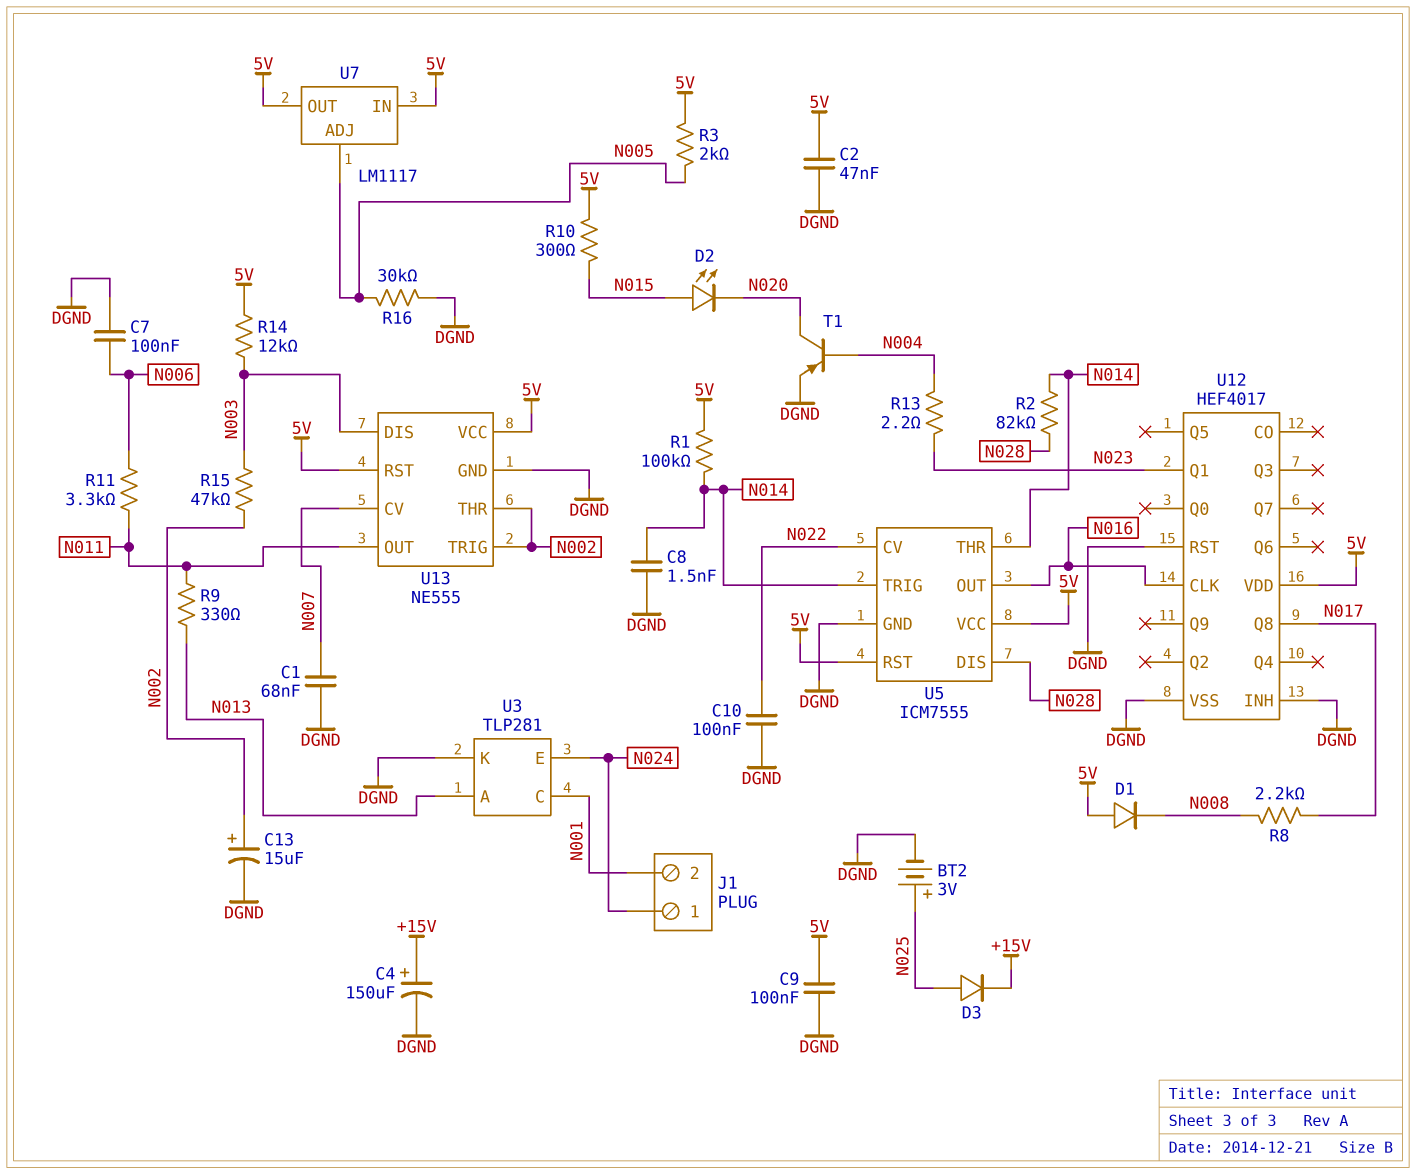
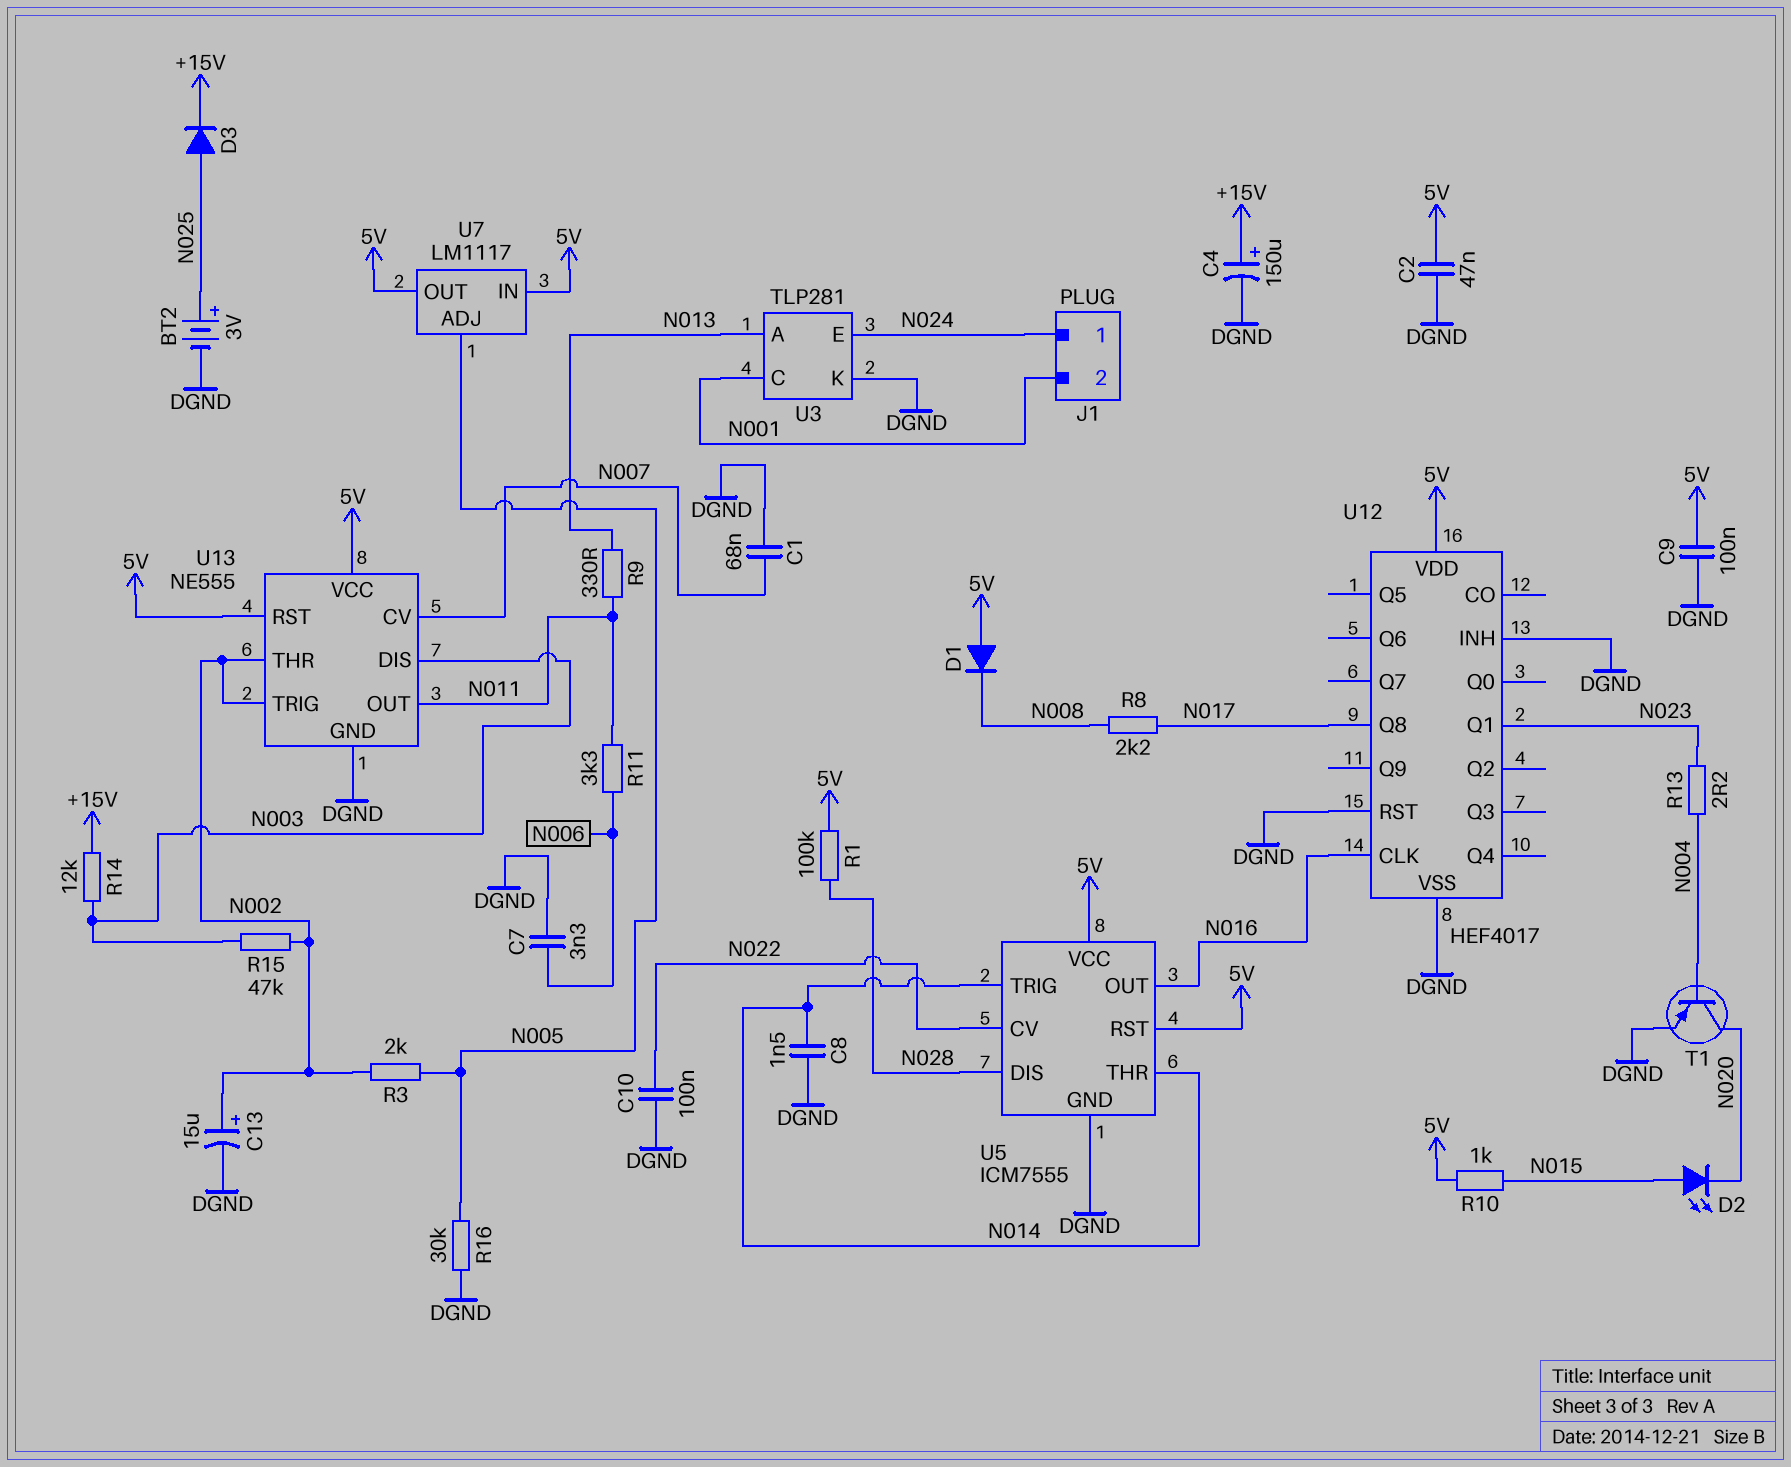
C7: 100nF (DGND, N006) -> 3.3nF (DGND, N006)
R1: 100k (5V, N014) -> 100k (5V, N028)
R2: 82k (N014, N028) -> none
R3: 2k (5V, N005) -> 2k (N002, N005)
R10: 300 (5V, N015) -> 1k (5V, N015)
R14: 12k (5V, N003) -> 12k (+15V, N003)

